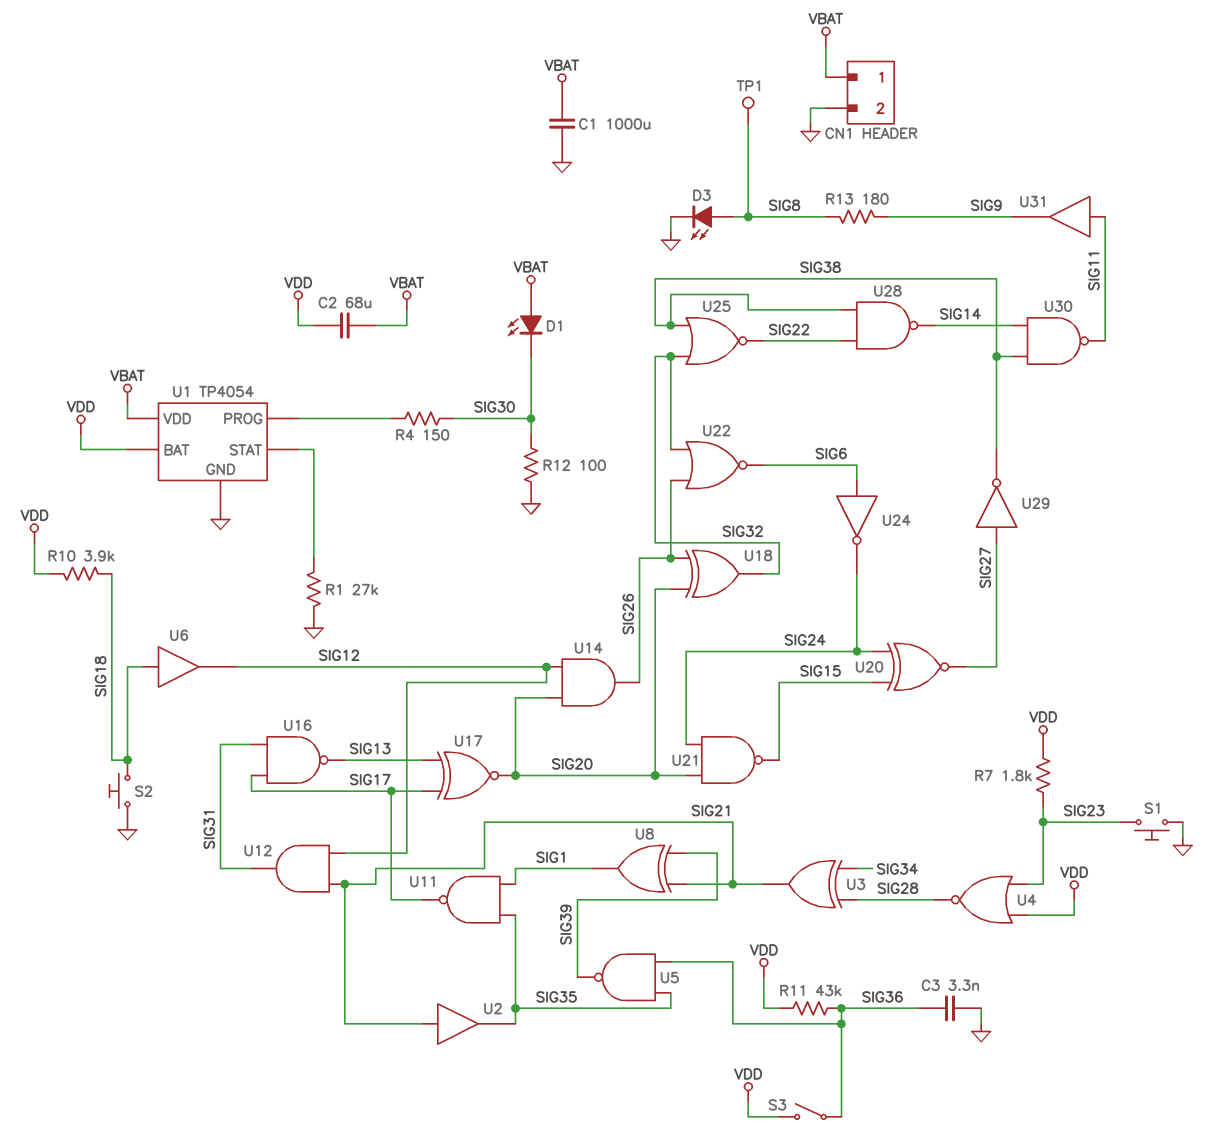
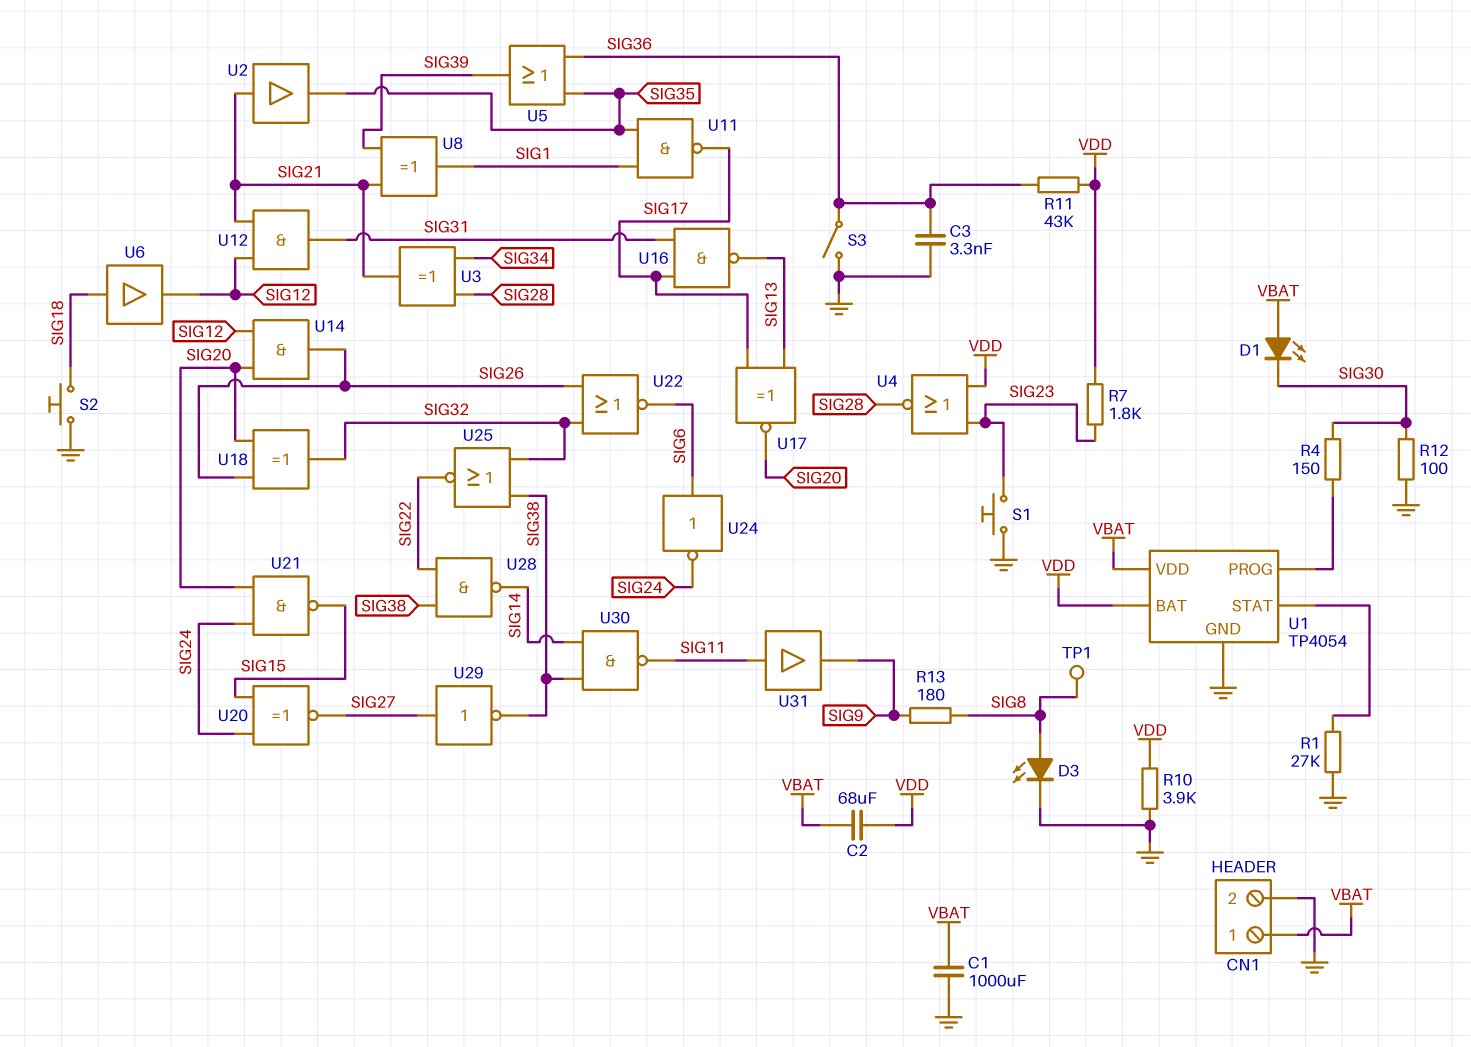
R10: 3.9k (SIG18, VDD) -> 3.9k (GND, VDD)
S3: switch (SIG36, VDD) -> switch (GND, SIG36)
U5: NAND (in SIG35, in SIG36, out SIG39) -> OR (in SIG35, in SIG36, out SIG39)

